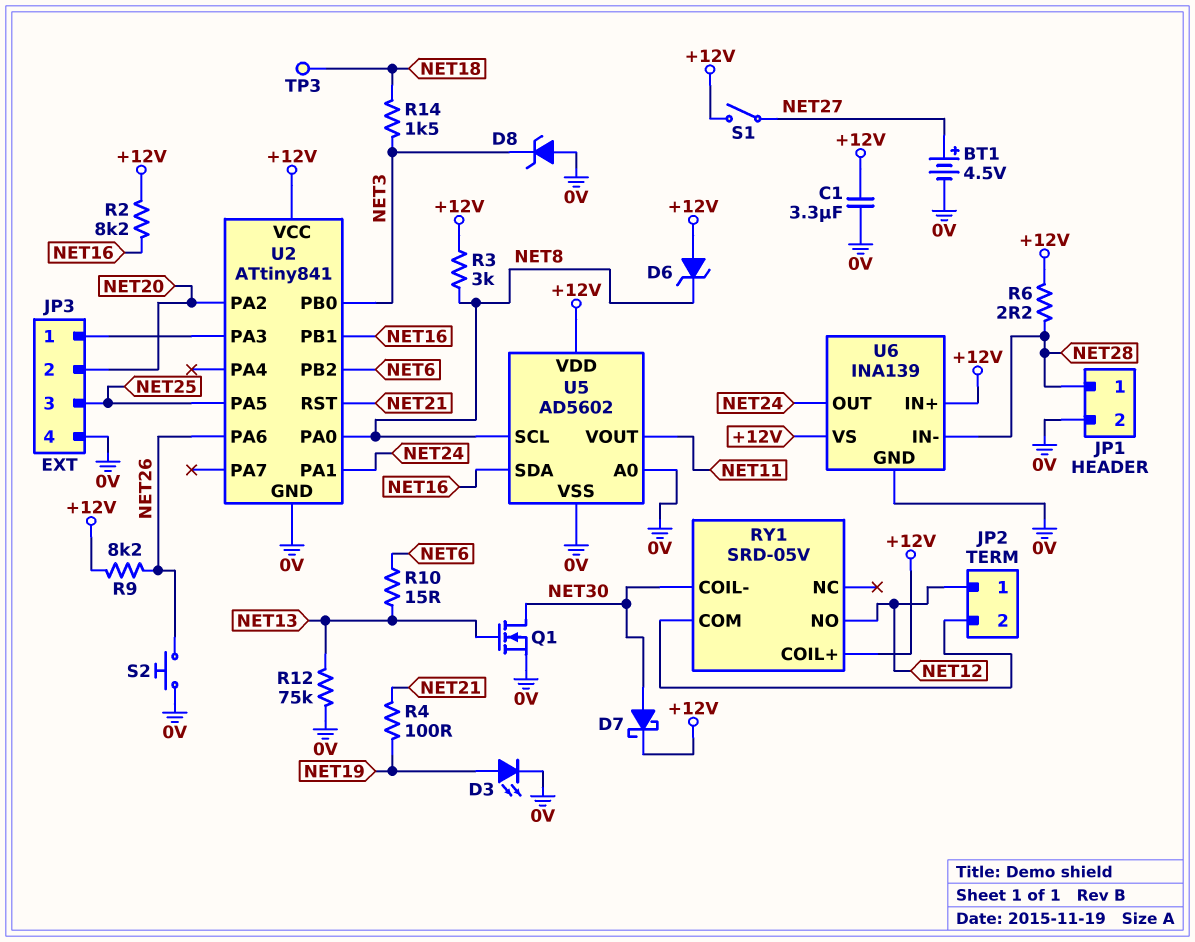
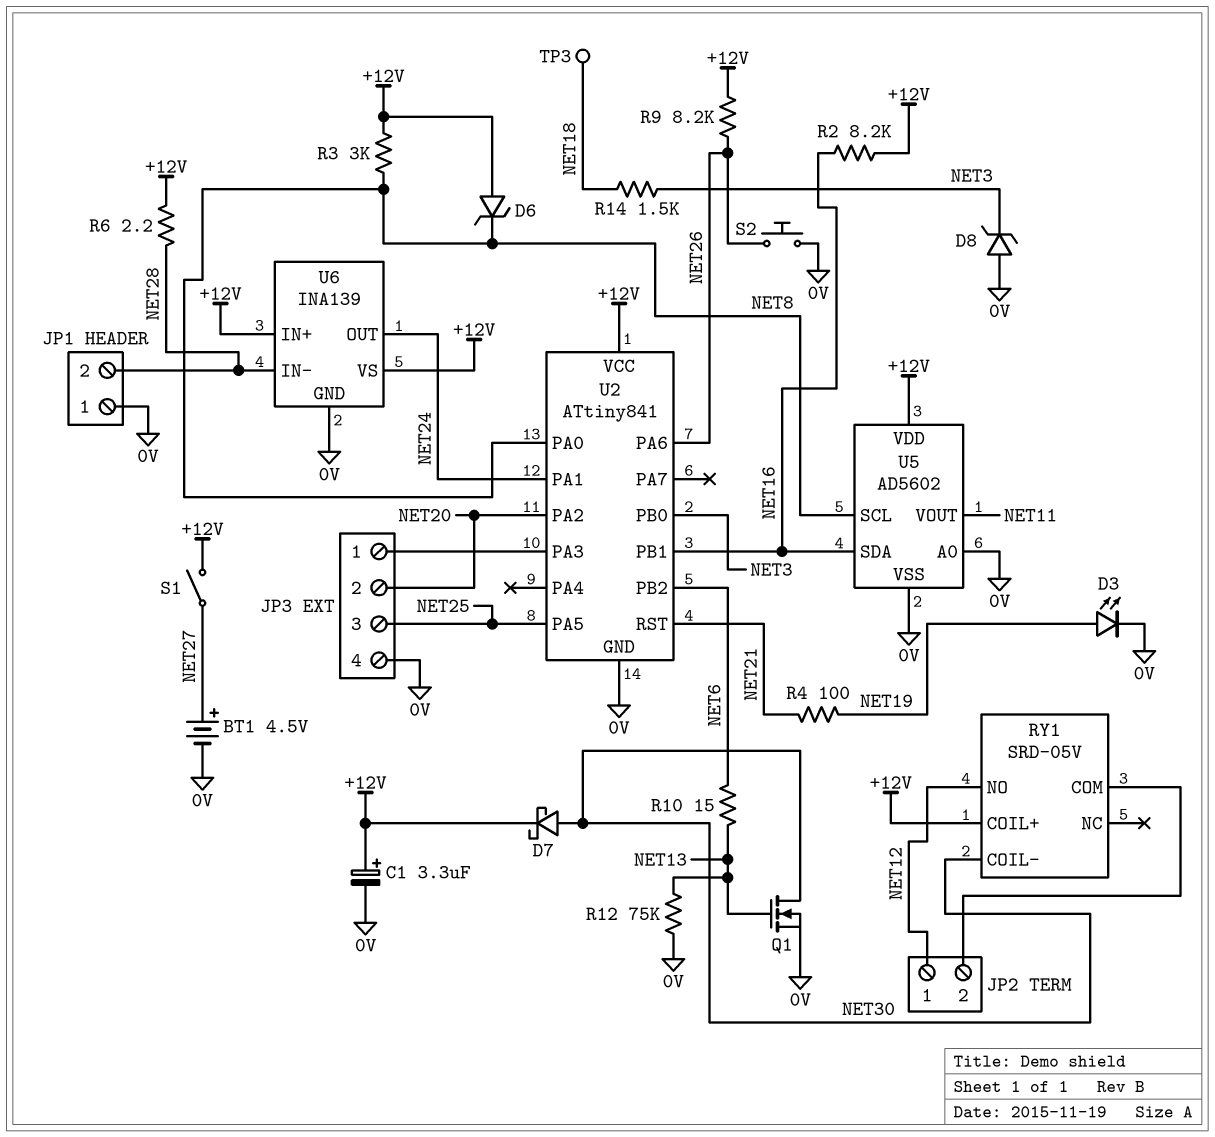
C1: 3.3uF (+12V, 0V) -> 3.3uF (plus +12V, minus 0V)
JP1 pin 1: NET28 -> 0V
JP1 pin 2: 0V -> NET28

